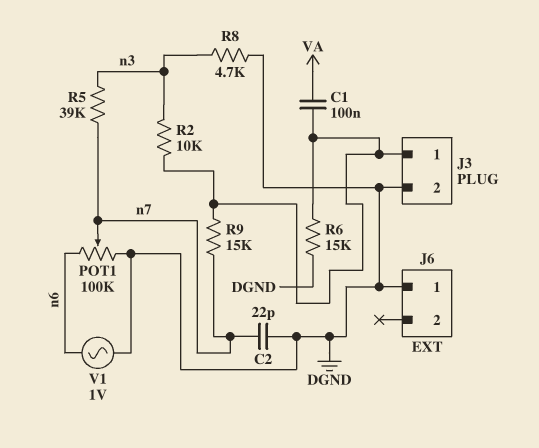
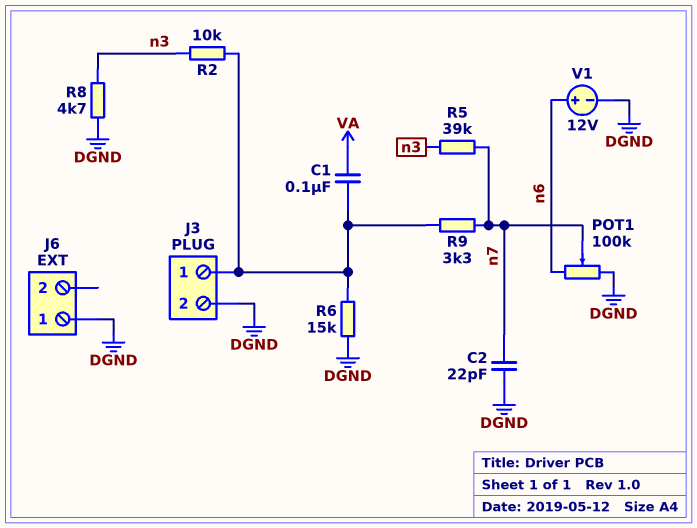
R9: 15k (J3/1, n7) -> 3.3k (J3/1, n7)
V1: AC 1V (DGND, n6) -> 12V (plus n6, minus DGND)

